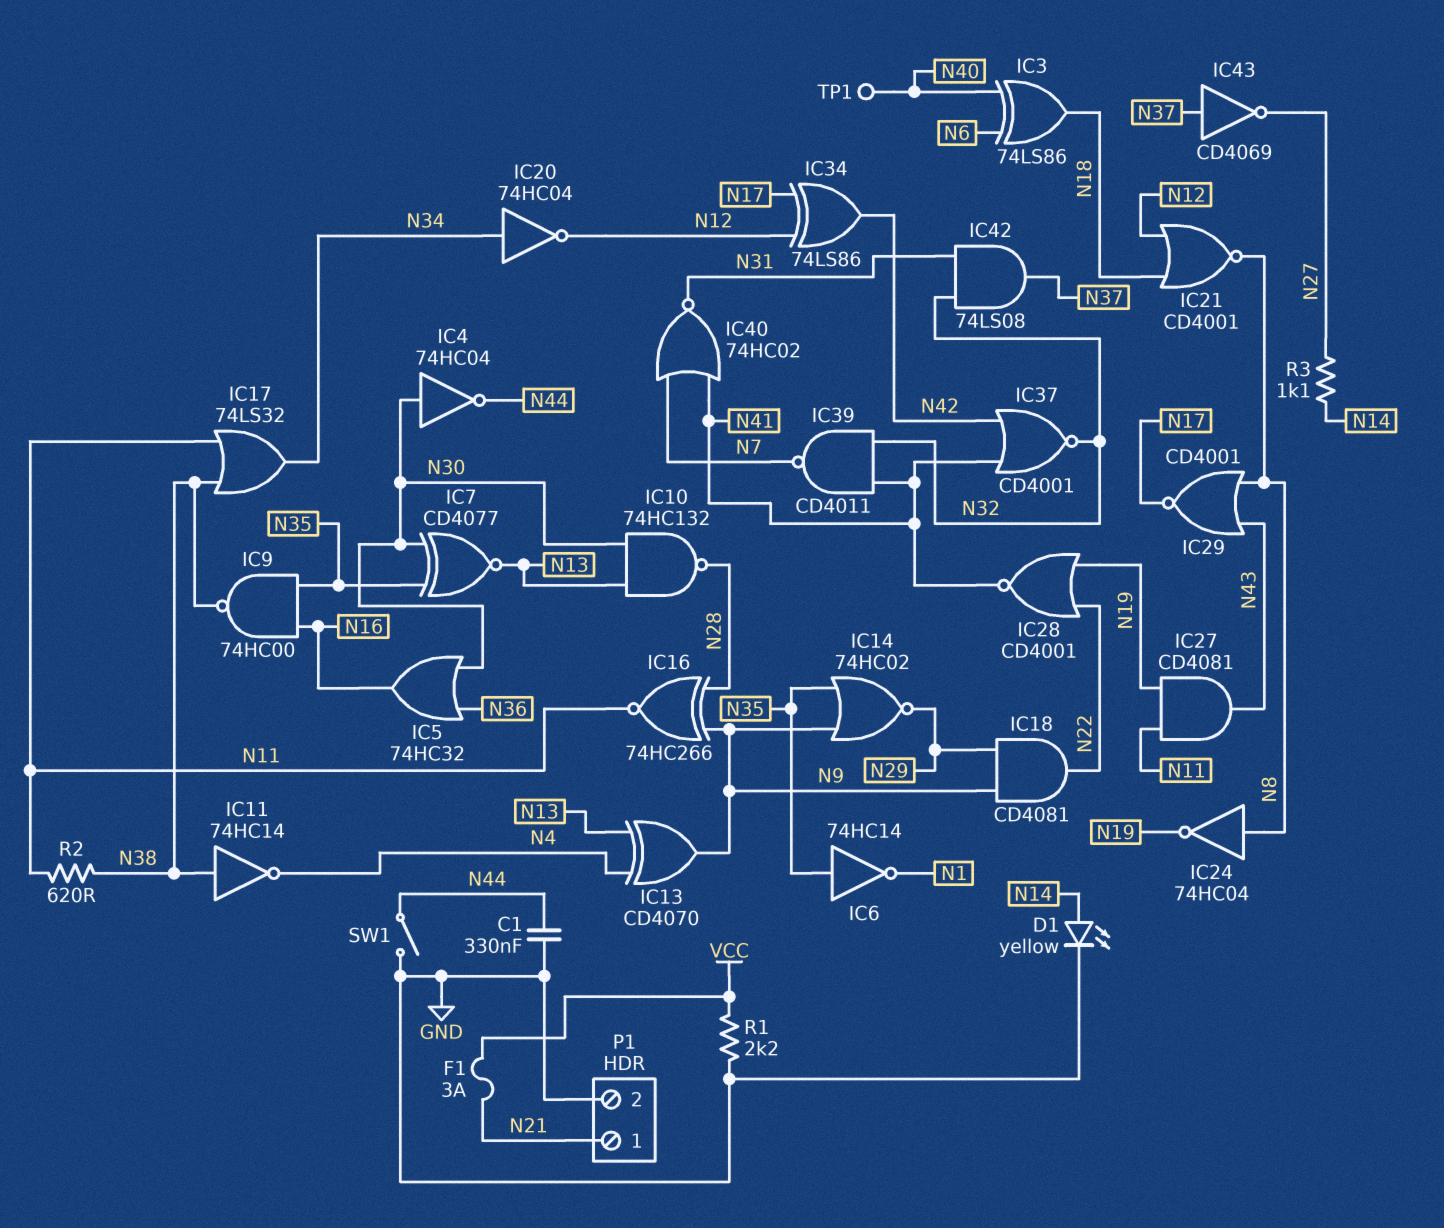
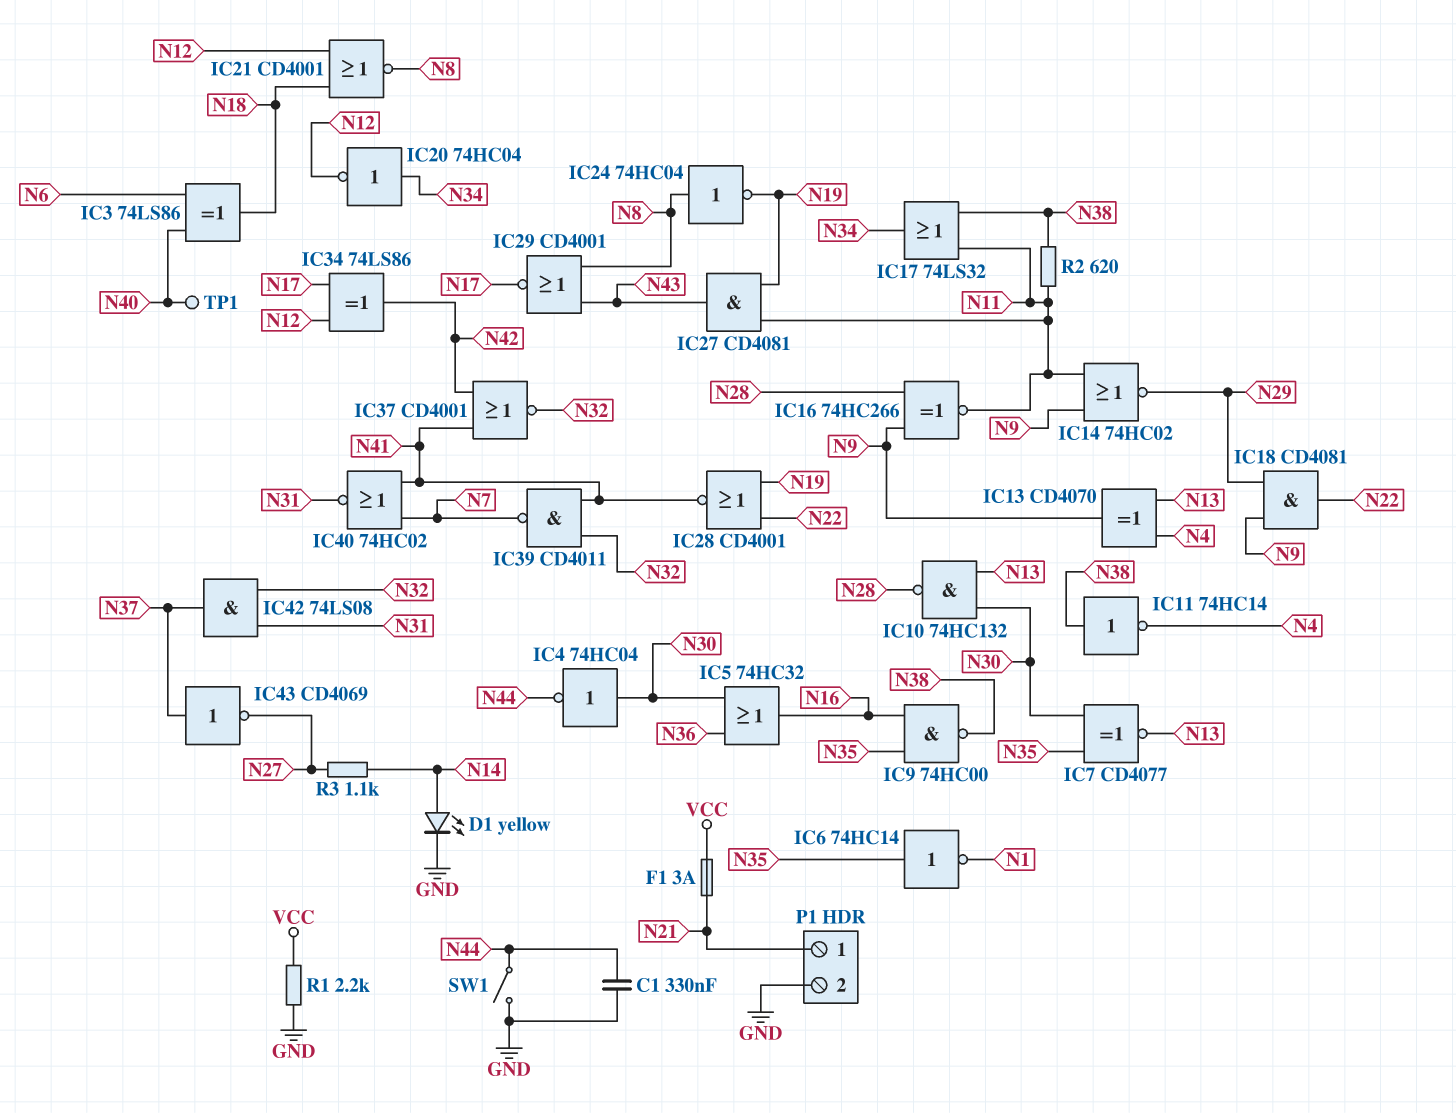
IC14: NOR 74HC02 (in N9, in N35, out N29) -> NOR 74HC02 (in N9, in N11, out N29)

